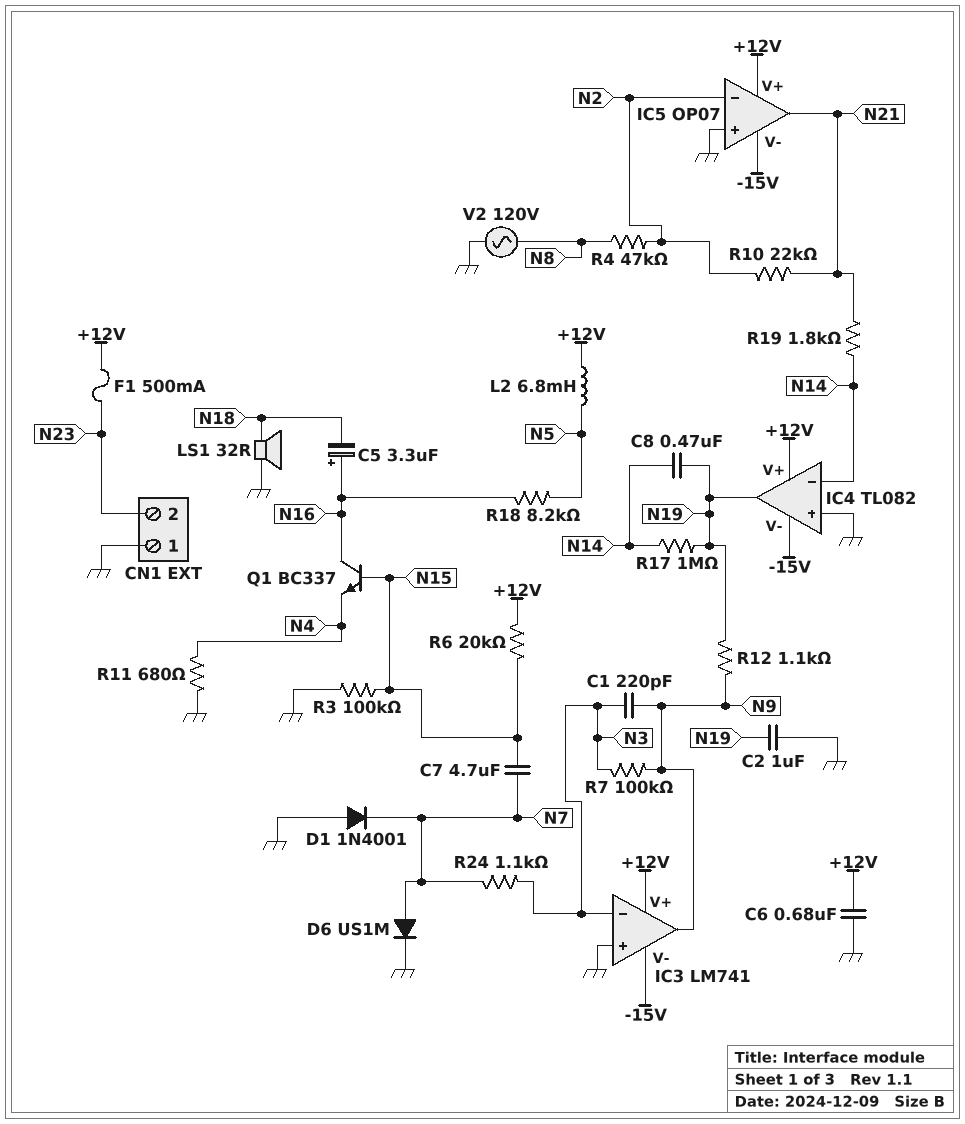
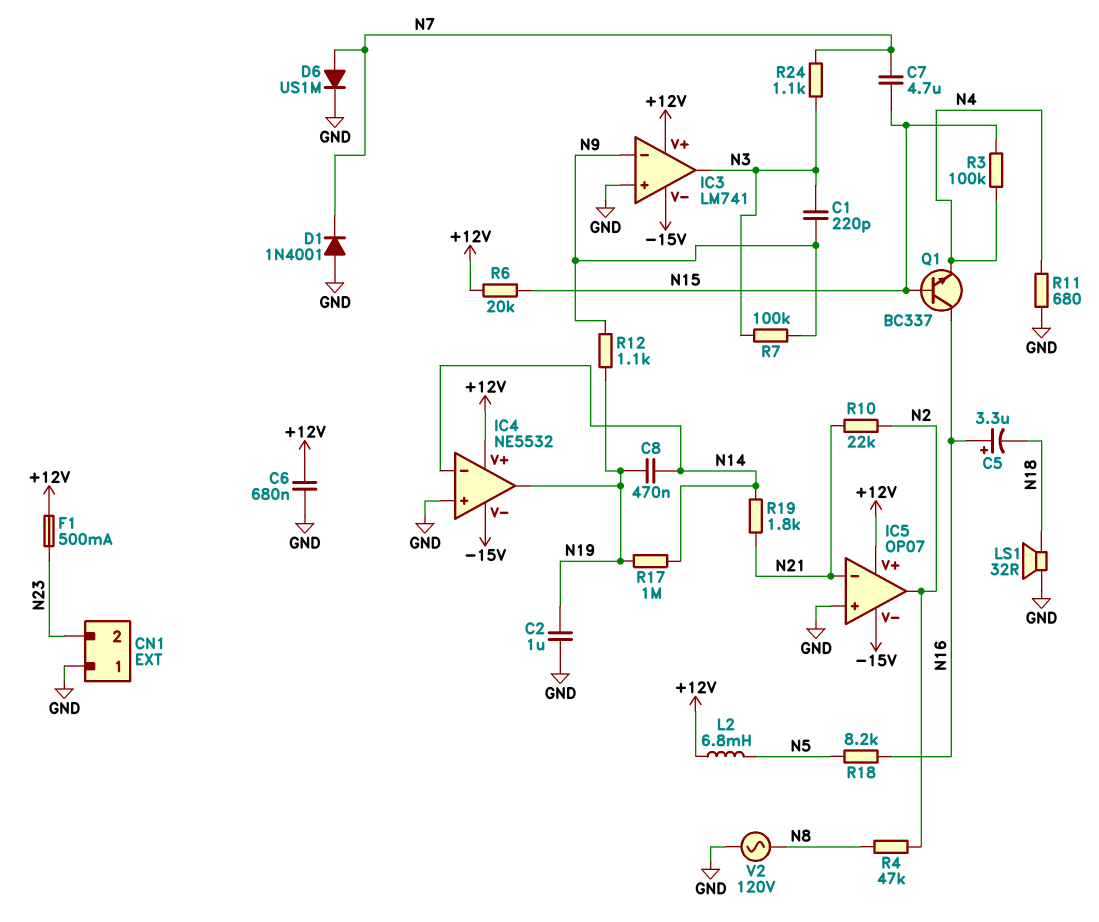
IC3 pin in-: N3 -> N9
IC3 pin out: N9 -> N3
IC4: TL082 -> NE5532
IC5 pin in-: N2 -> N21
IC5 pin out: N21 -> N2
R3: 100k (GND, N15) -> 100k (N4, N15)

